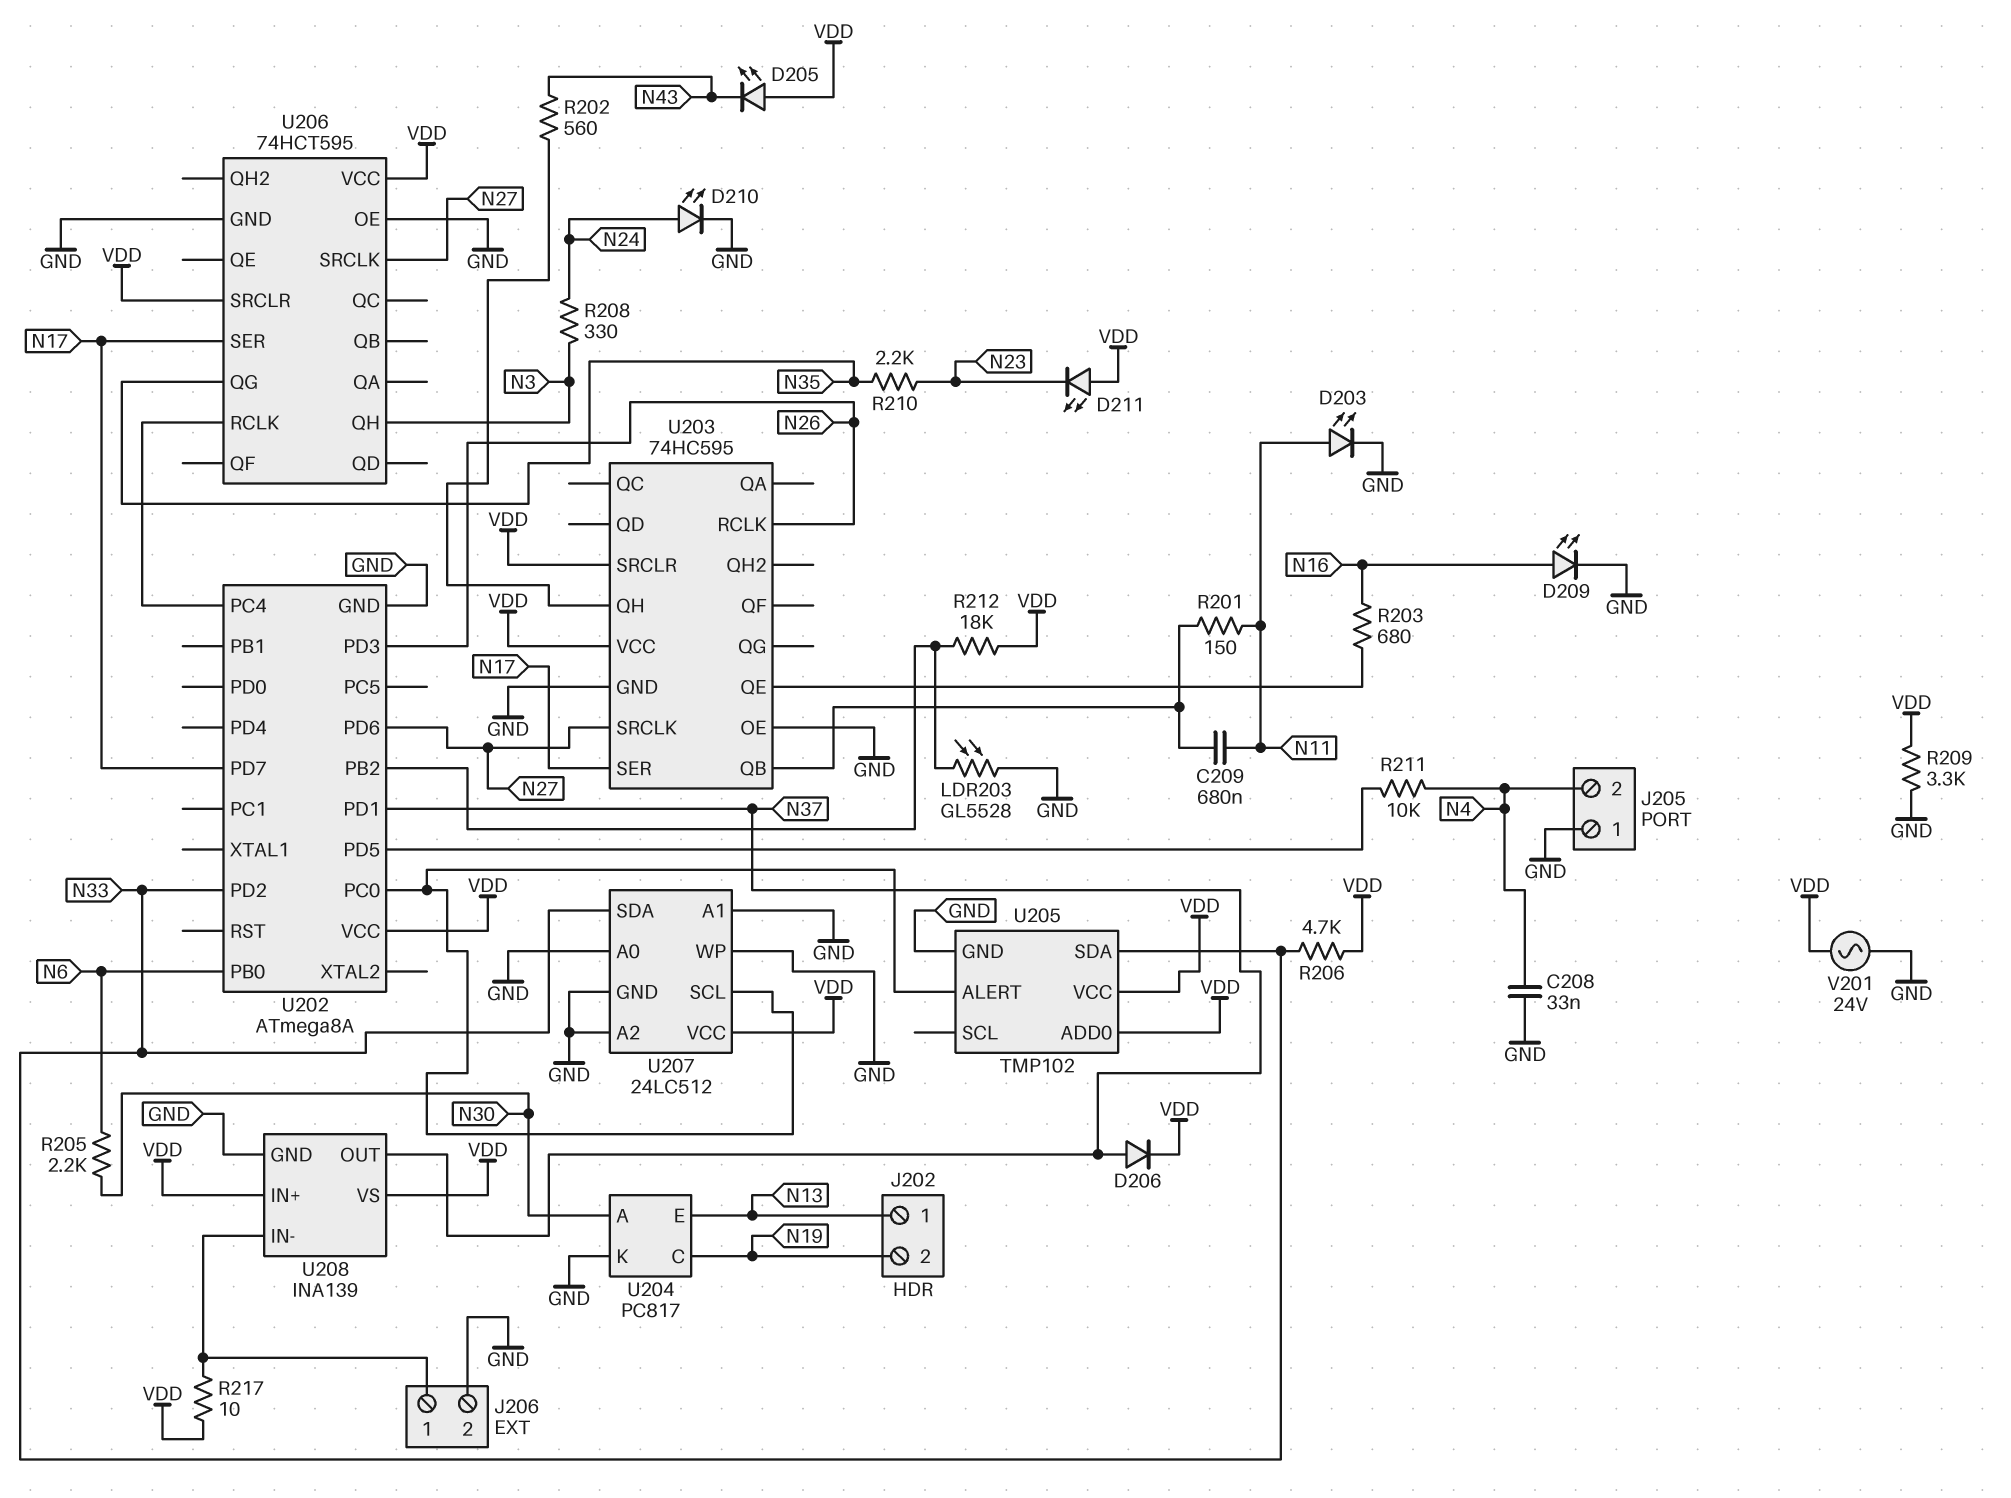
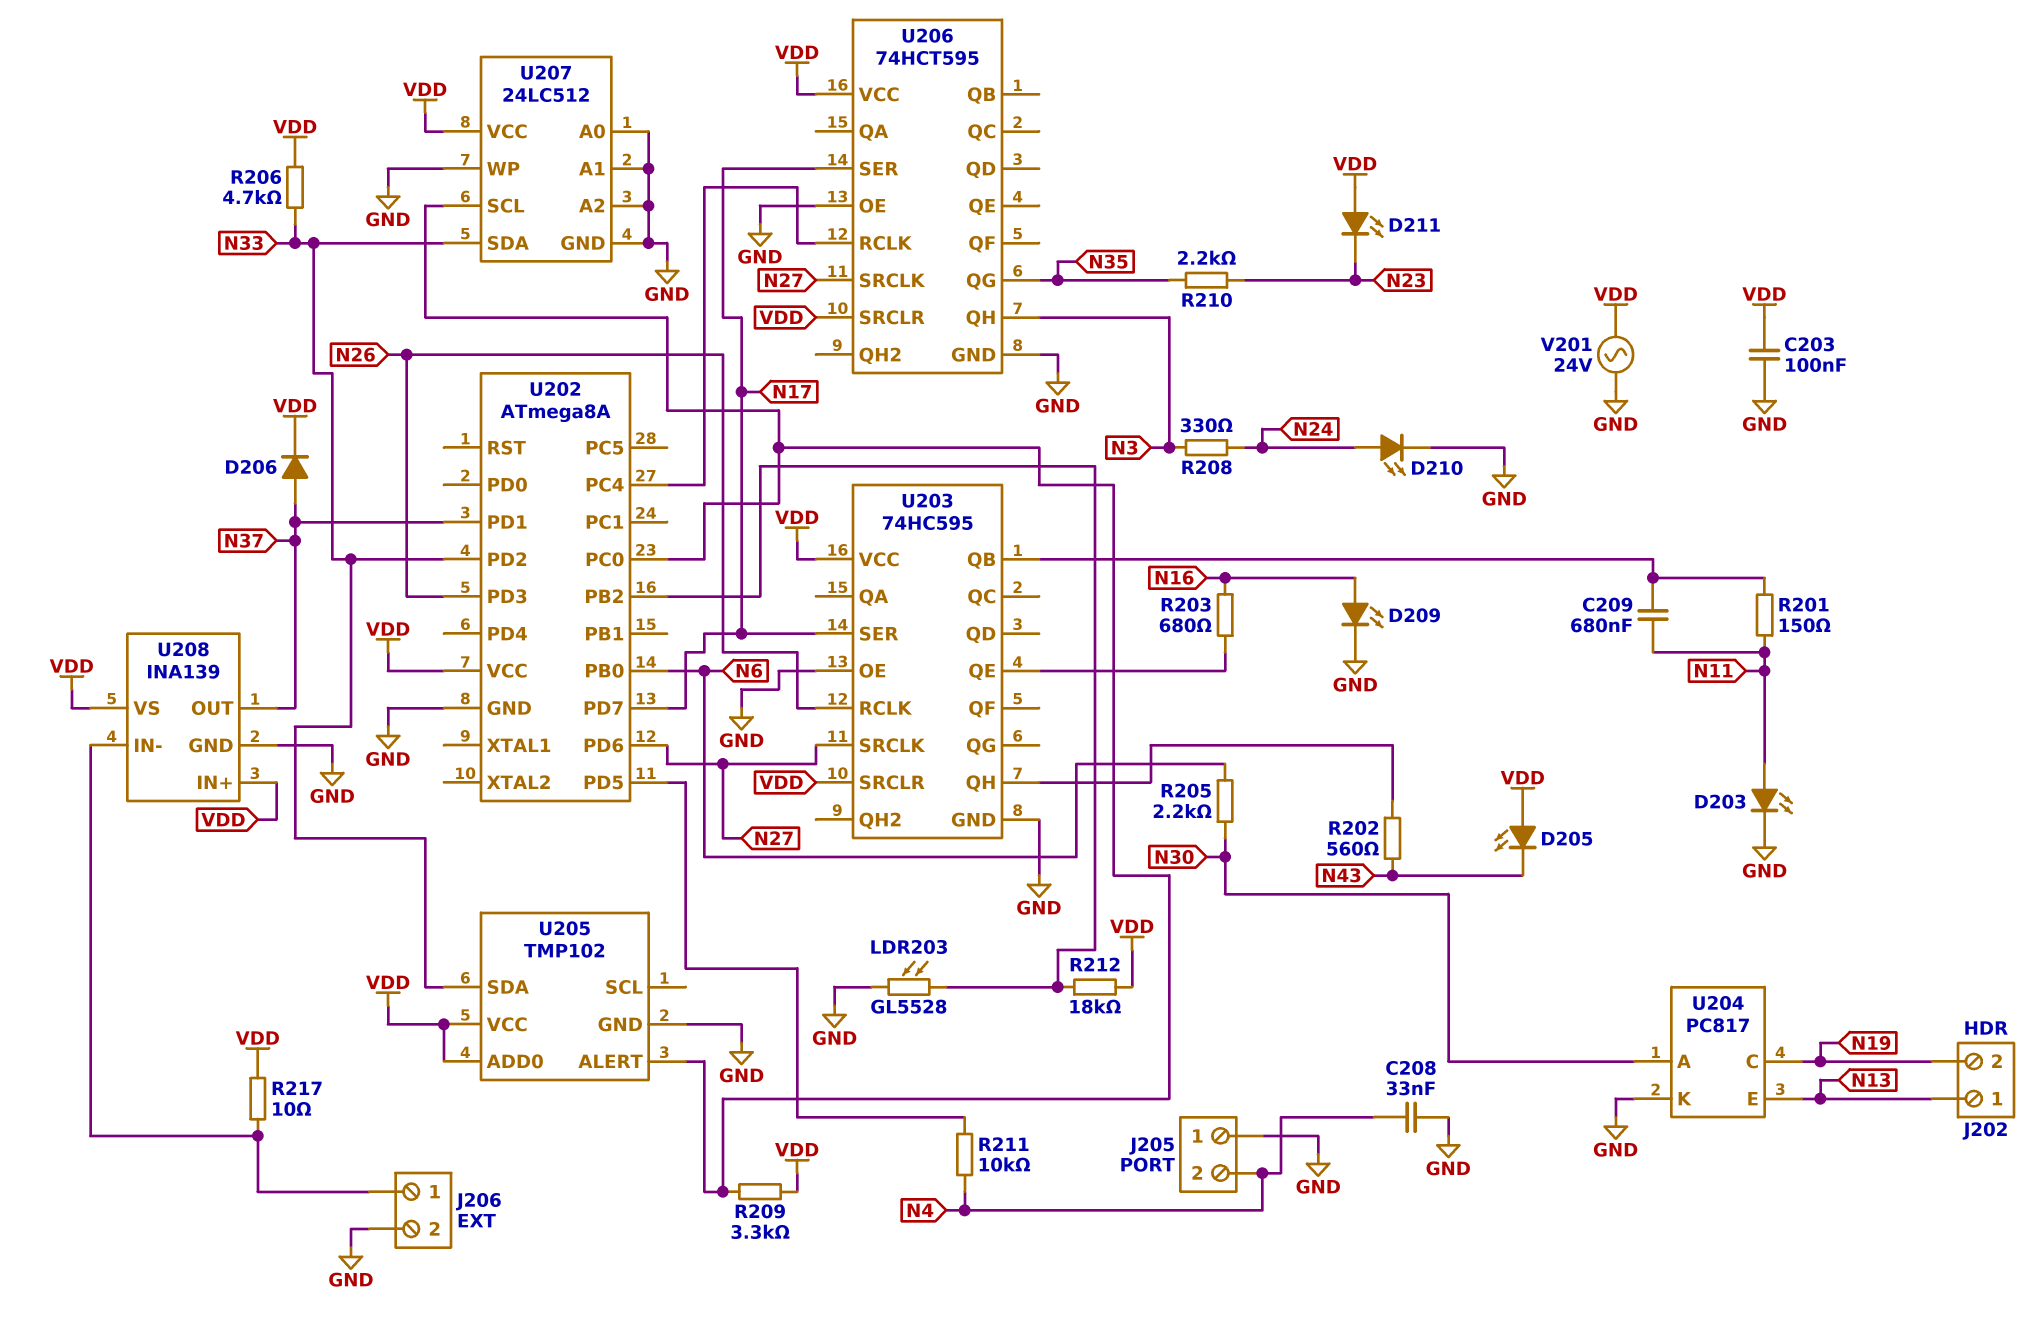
C203: none -> 100nF (GND, VDD)
R209: 3.3k (GND, VDD) -> 3.3k (U202/PC0, VDD)

